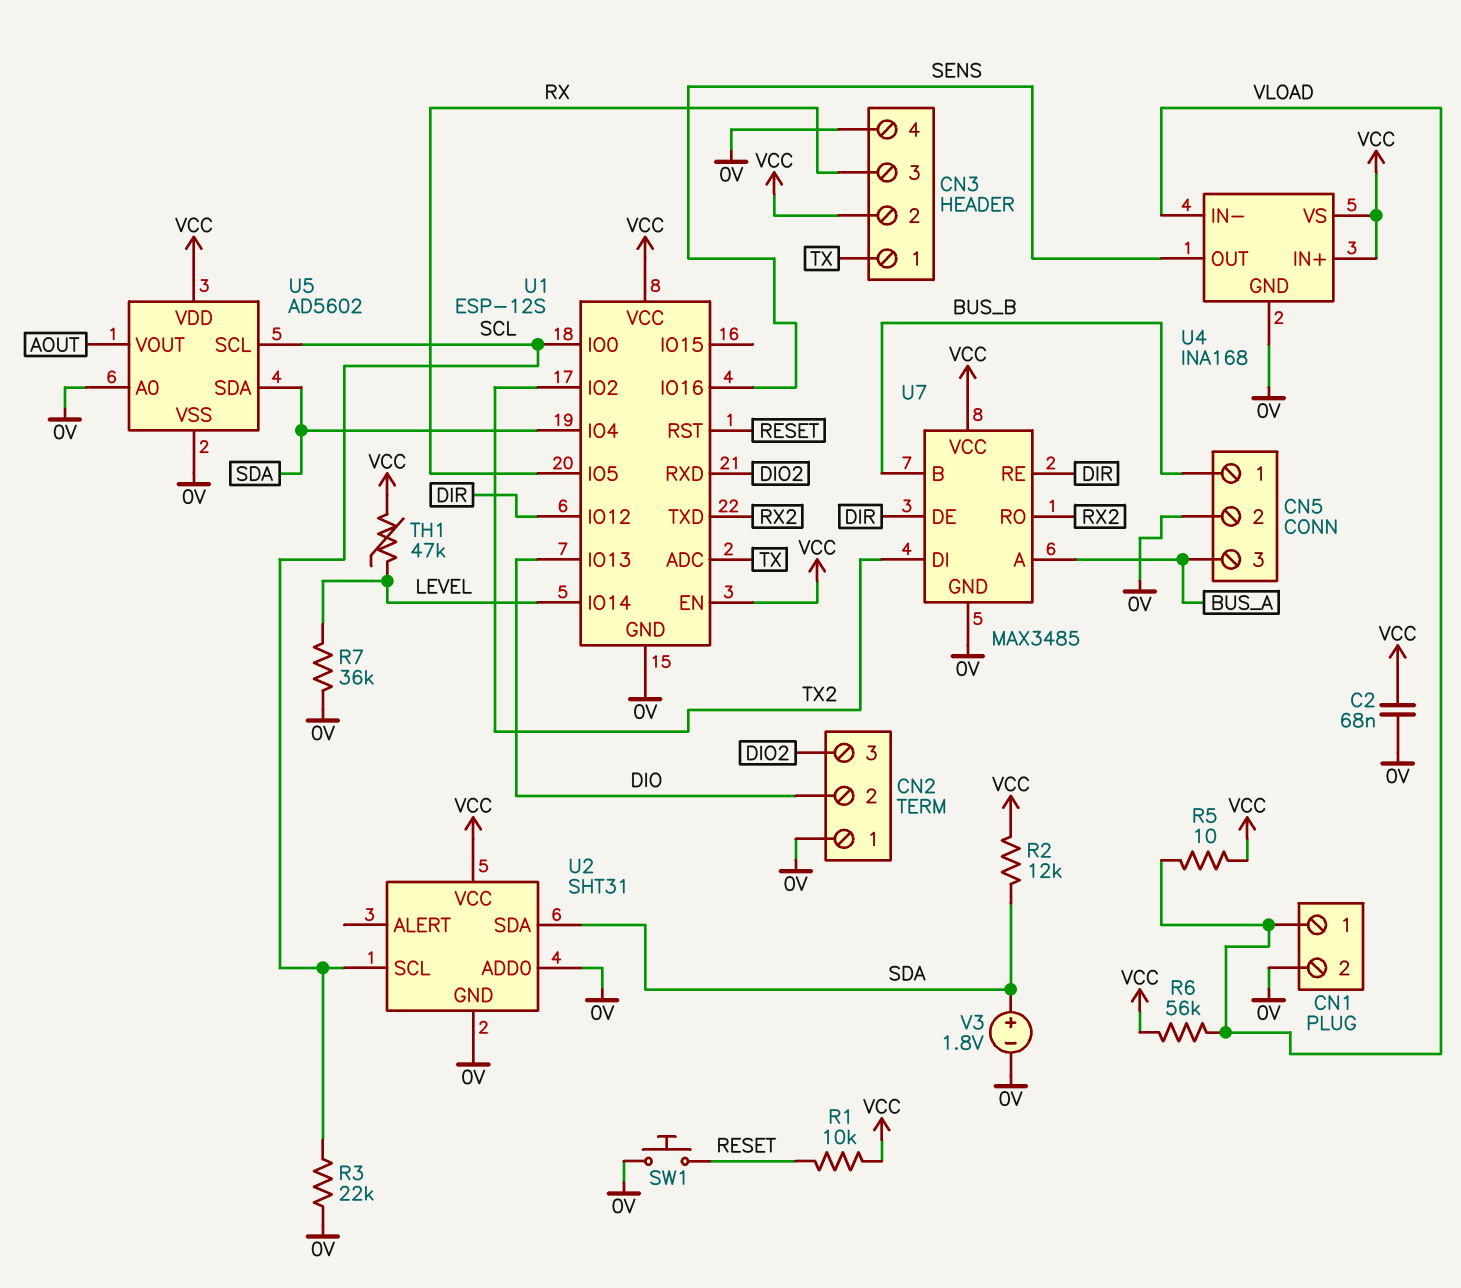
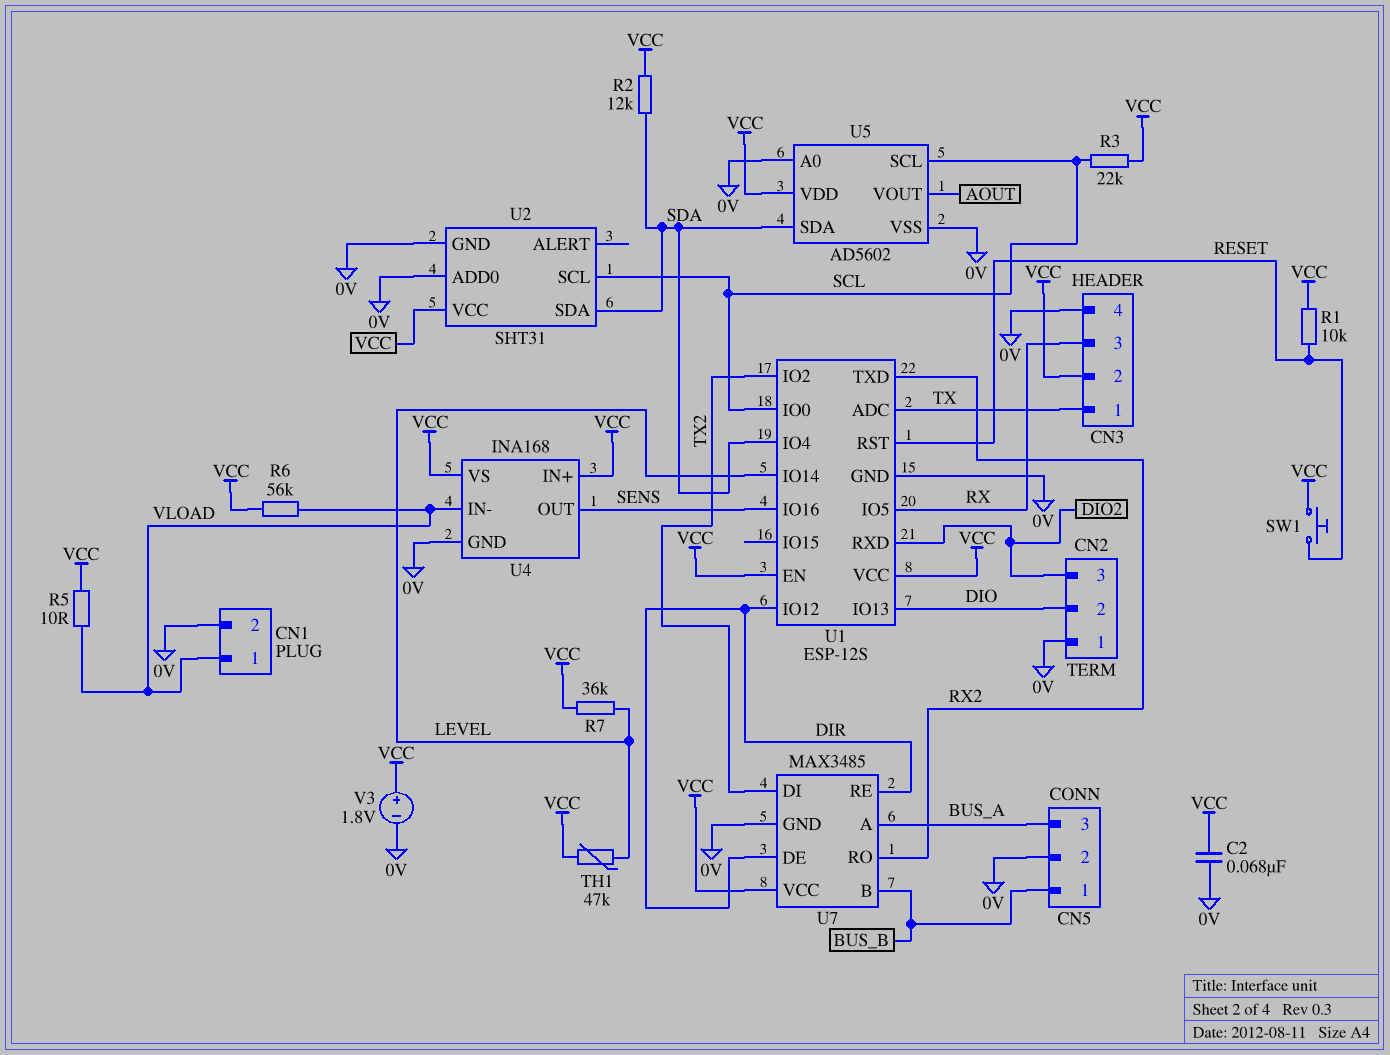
R3: 22k (0V, SCL) -> 22k (SCL, VCC)
R7: 36k (0V, LEVEL) -> 36k (LEVEL, VCC)
SW1: button (0V, RESET) -> button (RESET, VCC)
V3: 1.8V (plus SDA, minus 0V) -> 1.8V (plus VCC, minus 0V)

